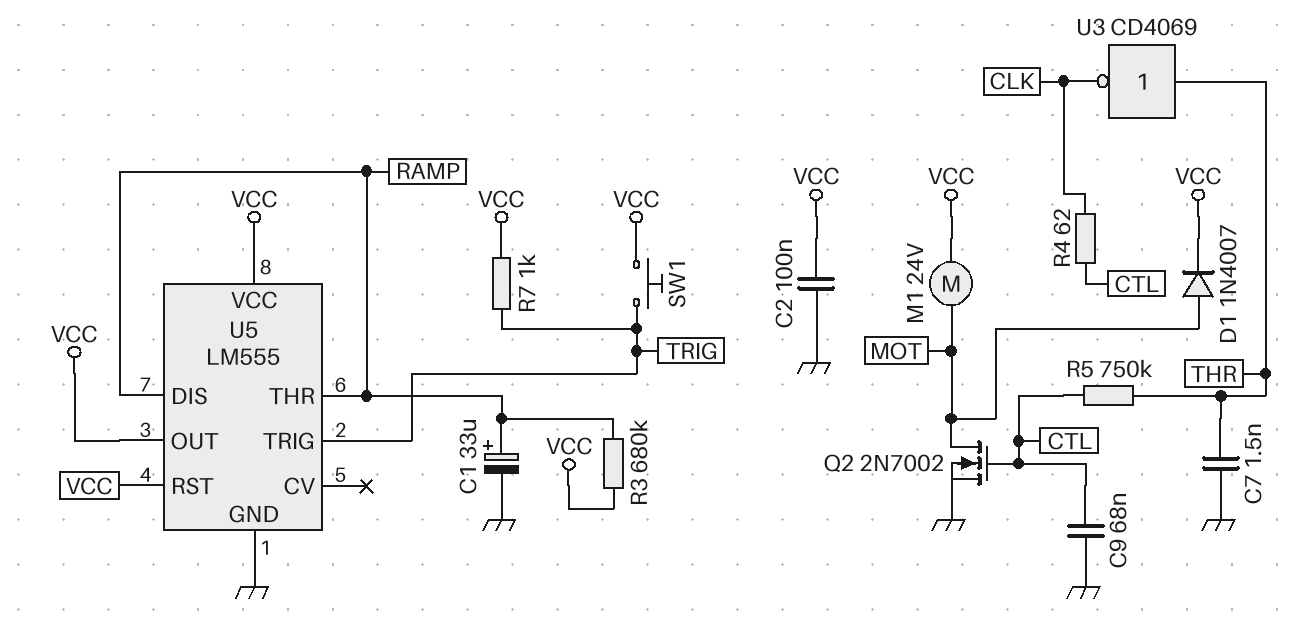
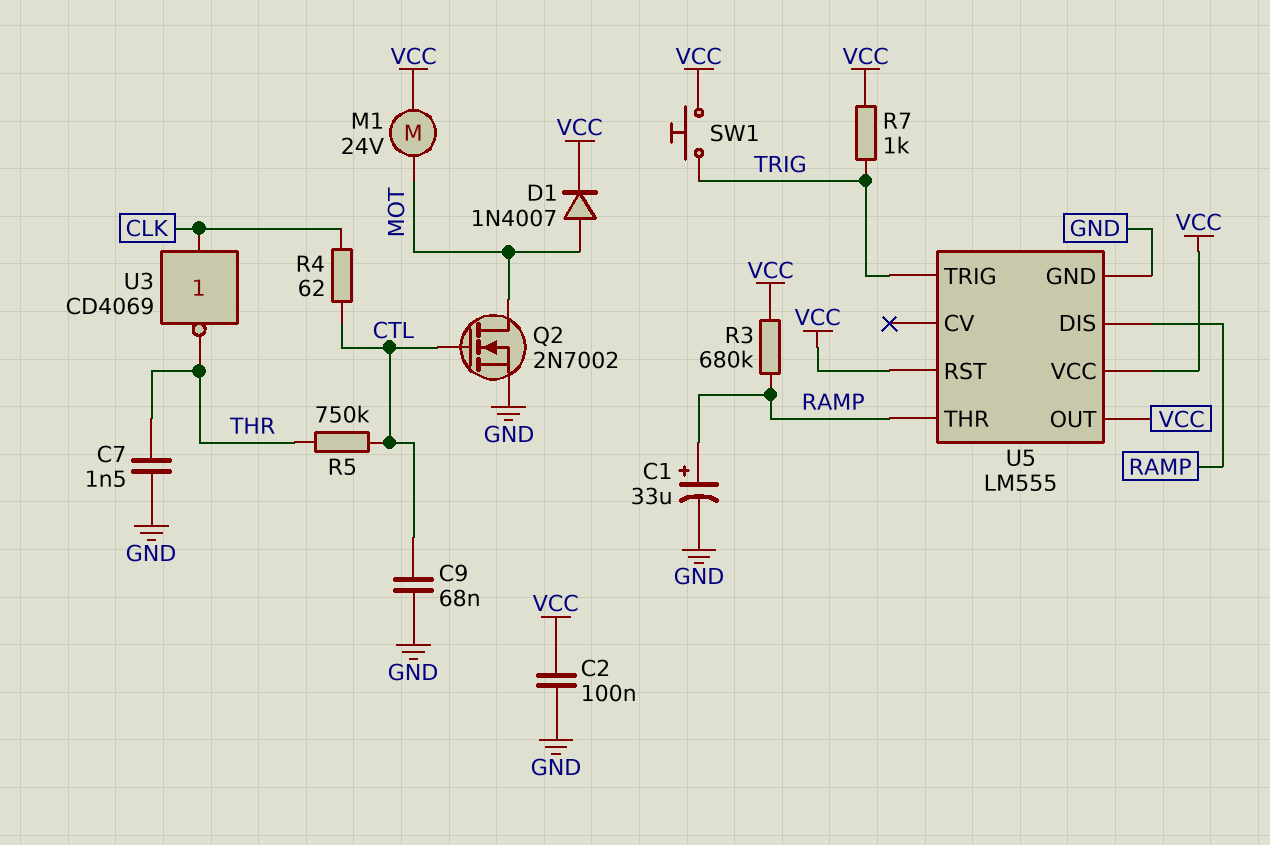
U3: NOT CD4069 (in THR, out CLK) -> NOT CD4069 (in CLK, out THR)

